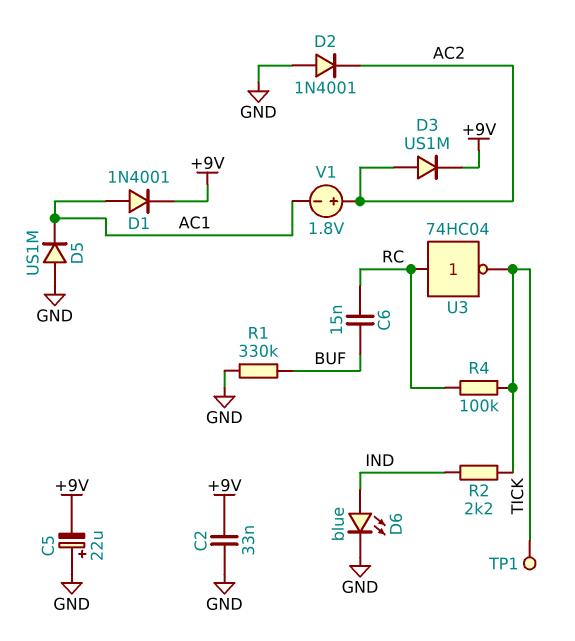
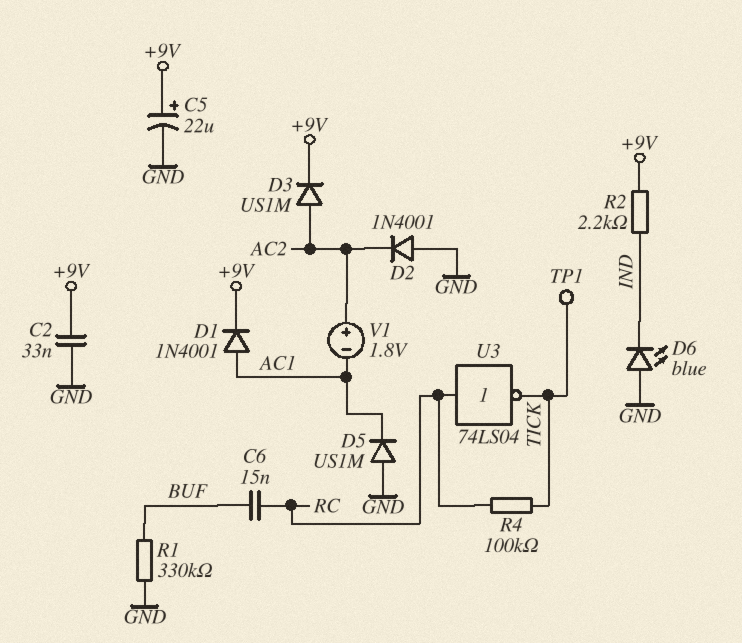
C5: 22uF (plus GND, minus +9V) -> 22uF (plus +9V, minus GND)
D6: LED blue (A IND, K GND) -> LED blue (A GND, K IND)
R2: 2.2k (IND, TICK) -> 2.2k (+9V, IND)
U3: NOT 74HC04 (in RC, out TICK) -> NOT 74LS04 (in RC, out TICK)

